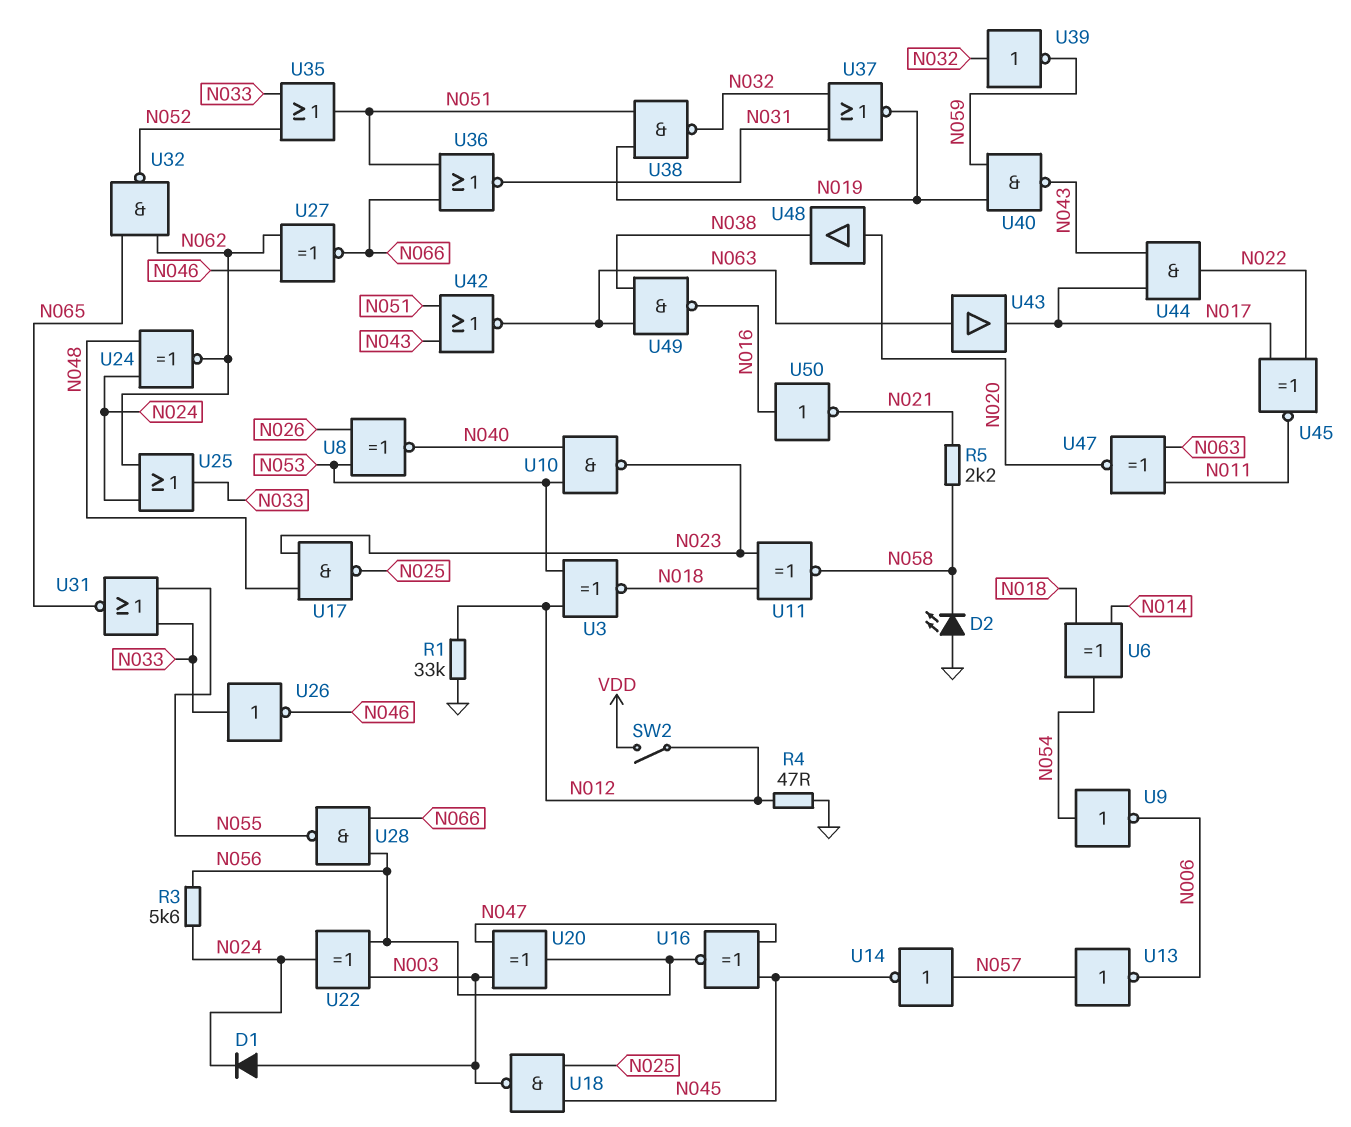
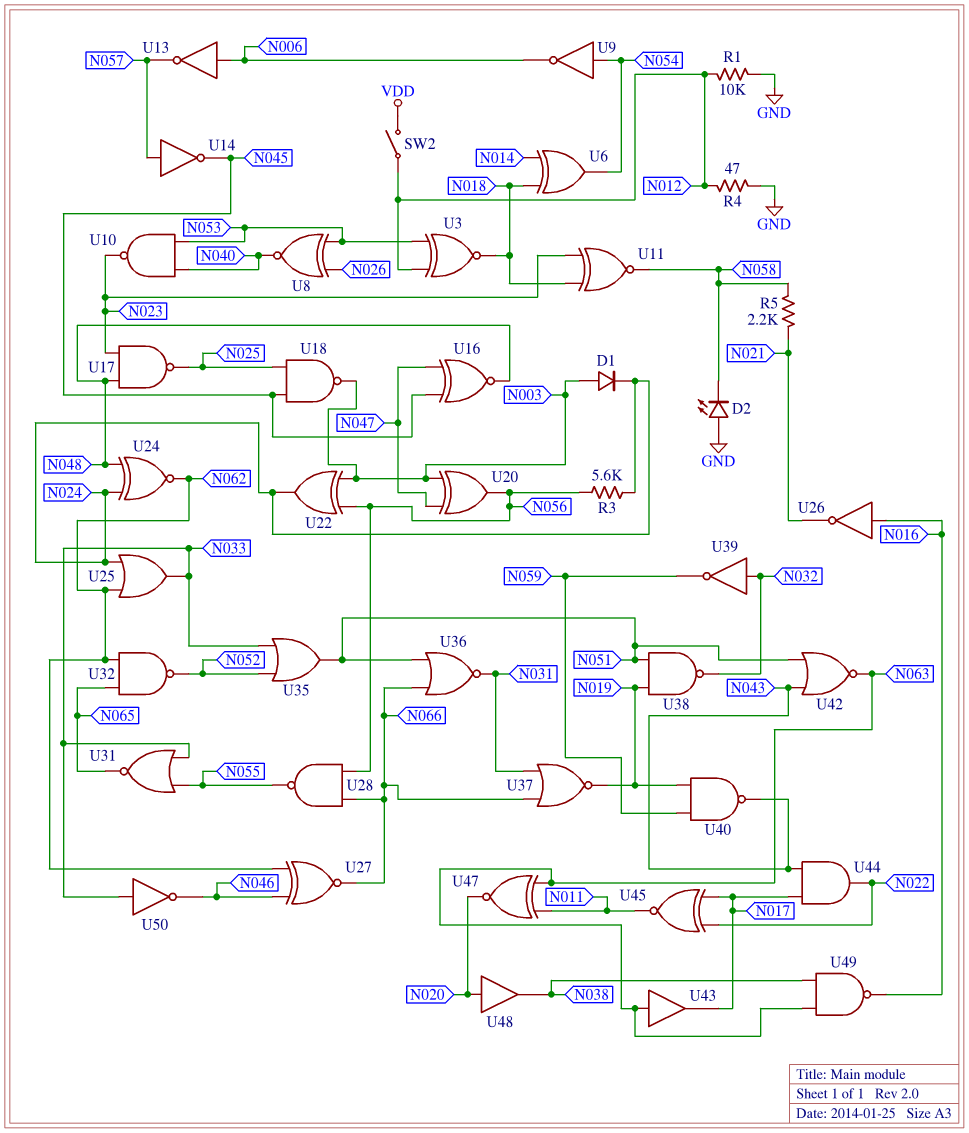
R1: 33k (GND, N012) -> 10k (GND, N012)
U13: NOT (in N057, out N006) -> NOT (in N006, out N057)
U16: XNOR (in N045, in N047, out N056) -> XNOR (in N045, in N047, out N048)
U26: NOT (in N033, out N046) -> NOT (in N016, out N021)
U37: NOR (in N031, in N032, out N019) -> NOR (in N031, in N066, out N019)
U50: NOT (in N016, out N021) -> NOT (in N033, out N046)

